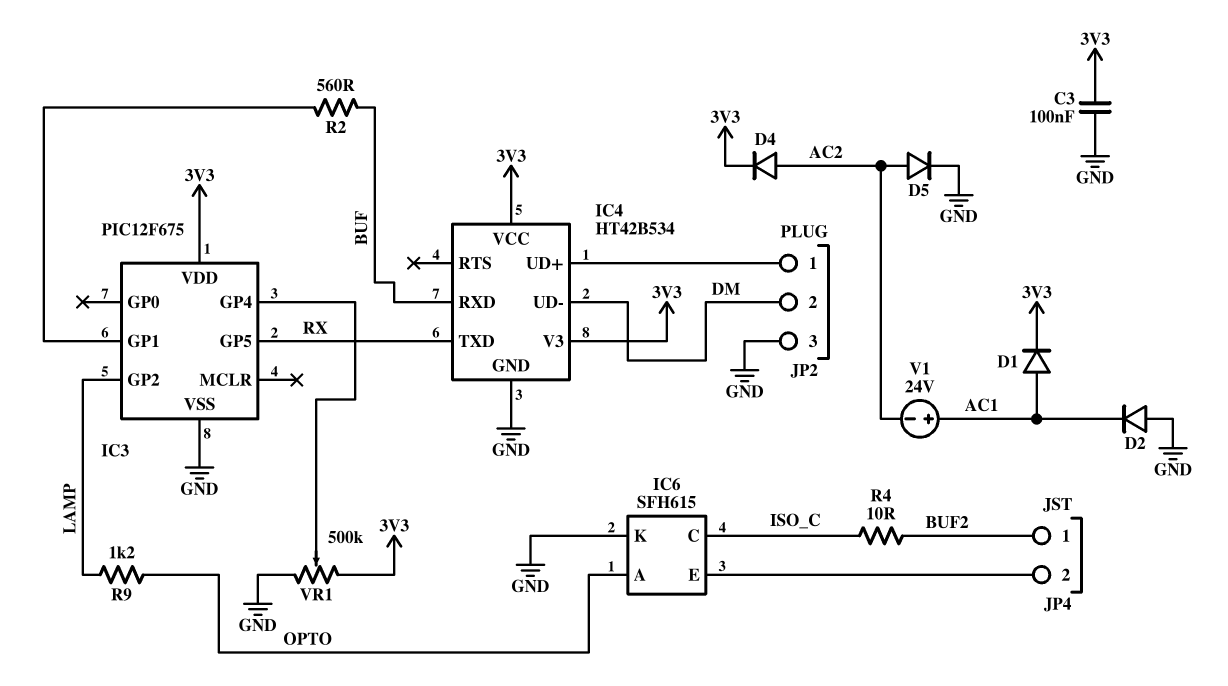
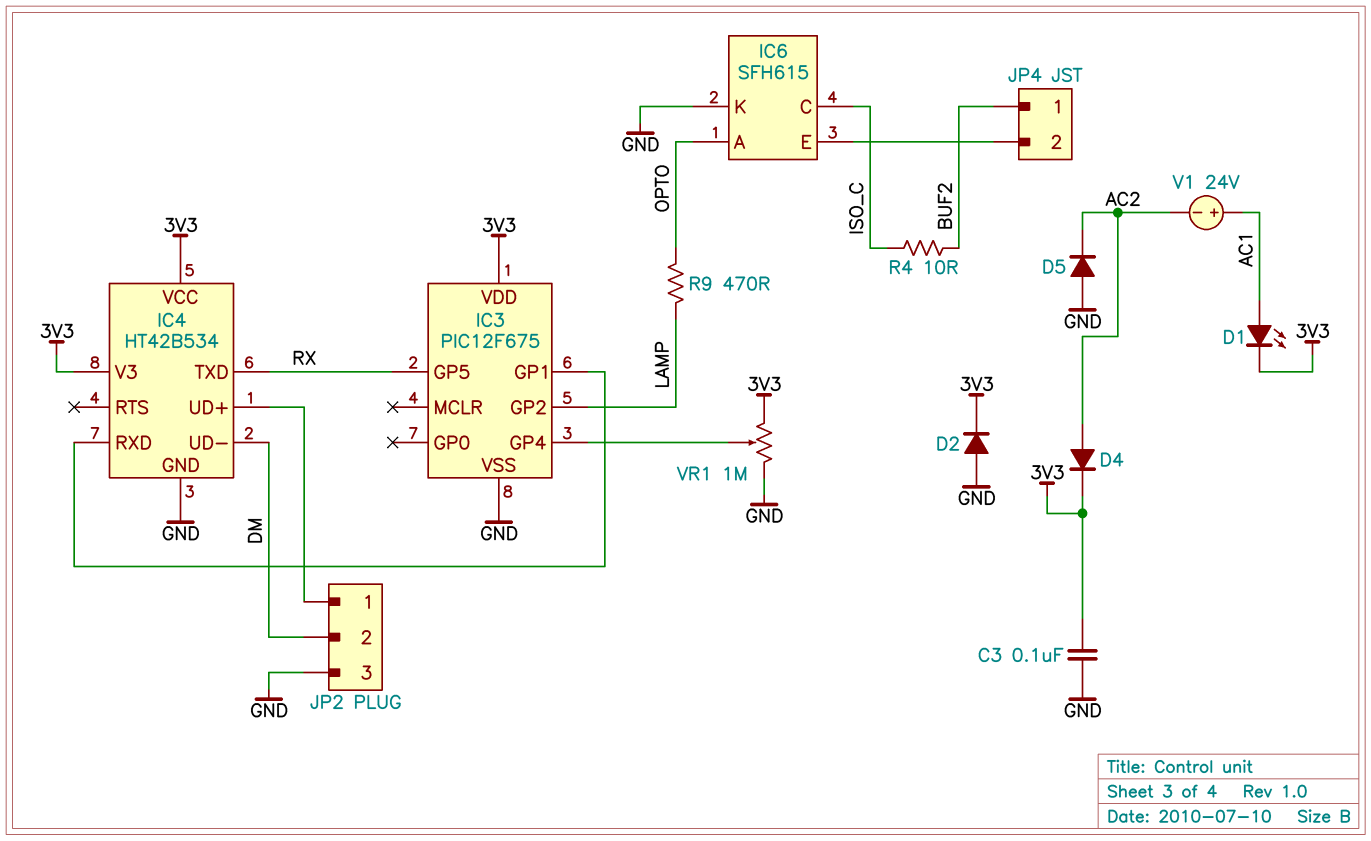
D1: diode (A AC1, K 3V3) -> LED (A AC1, K 3V3)
D2: diode (A GND, K AC1) -> diode (A GND, K 3V3)
D5: diode (A AC2, K GND) -> diode (A GND, K AC2)
IC4 pin RXD: BUF -> IC3/GP1
R2: 560 (BUF, IC3/GP1) -> none
R9: 1.2k (LAMP, OPTO) -> 470 (LAMP, OPTO)
VR1: 500k (3V3, GND, wiper IC3/GP4) -> 1M (3V3, GND, wiper IC3/GP4)

